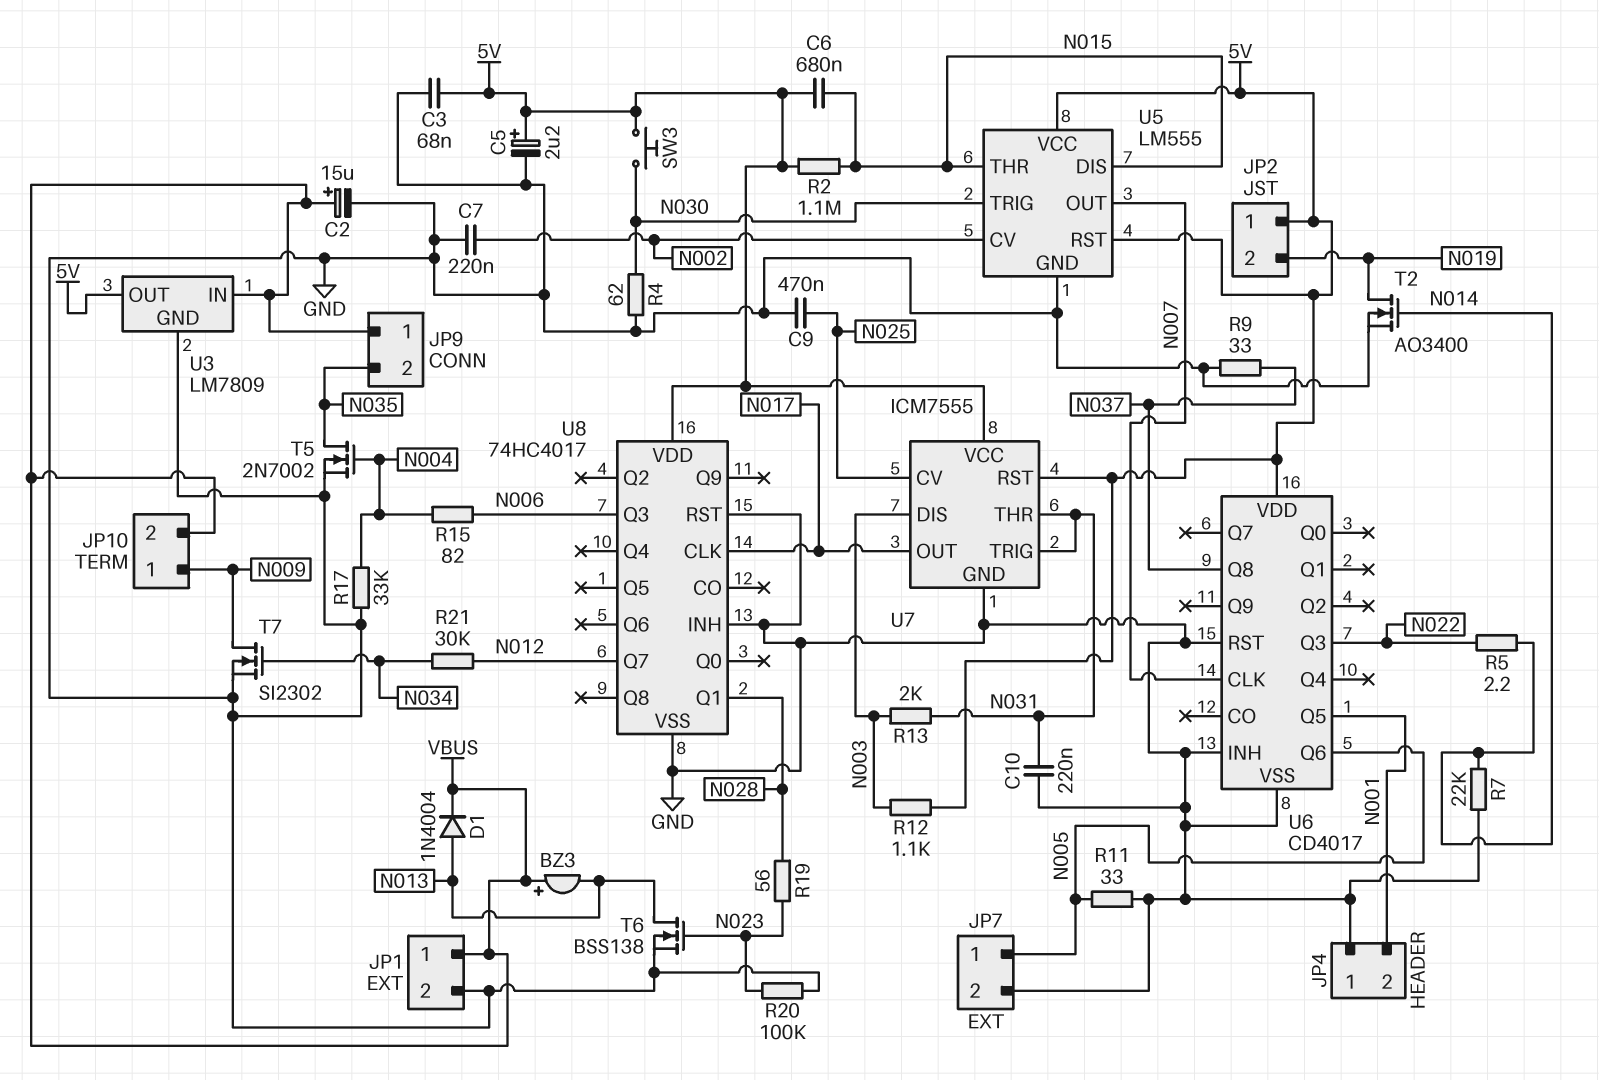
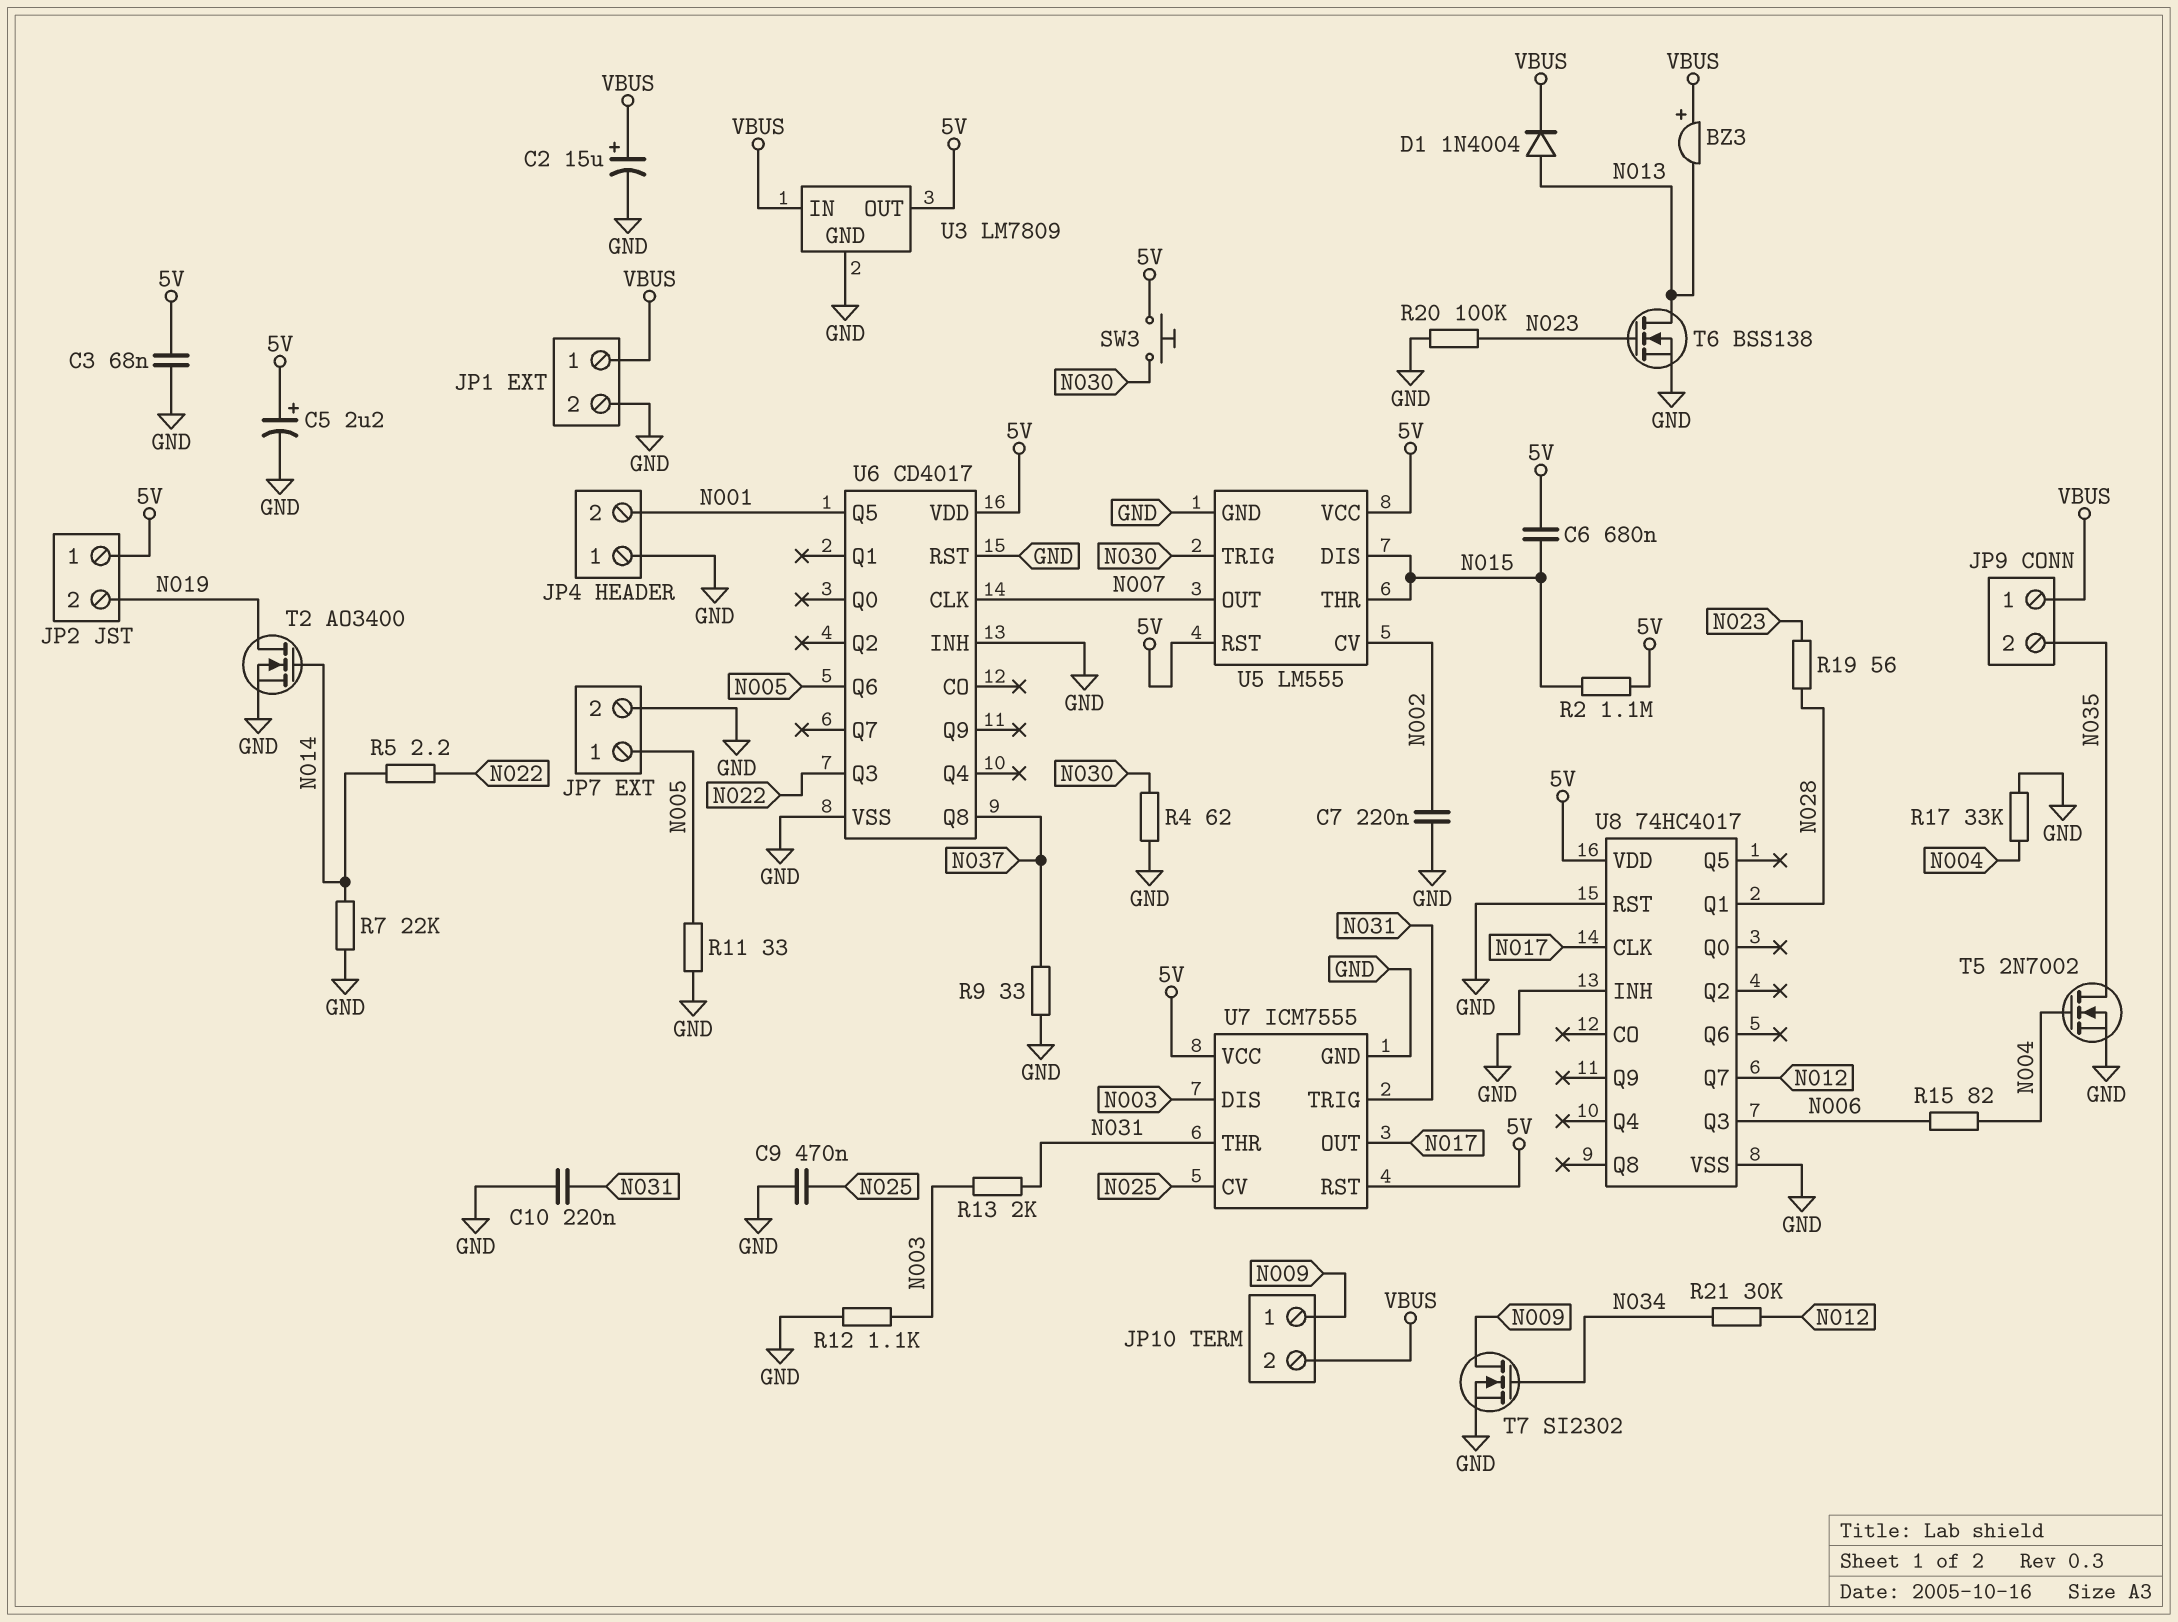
R12: 1.1k (5V, N003) -> 1.1k (GND, N003)

